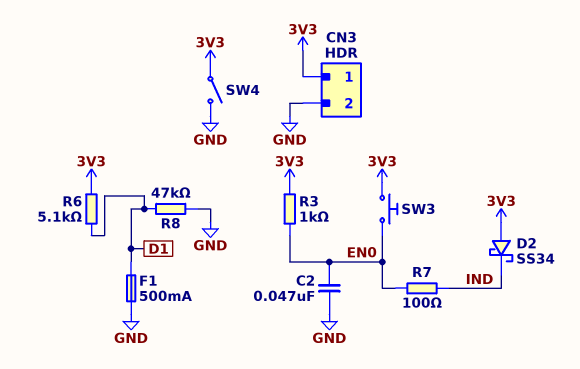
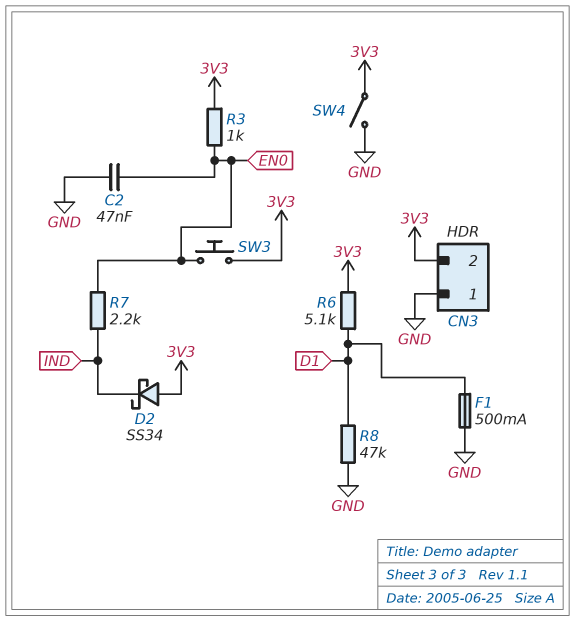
CN3 pin 1: 3V3 -> GND
CN3 pin 2: GND -> 3V3
R7: 100 (EN0, IND) -> 2.2k (EN0, IND)

